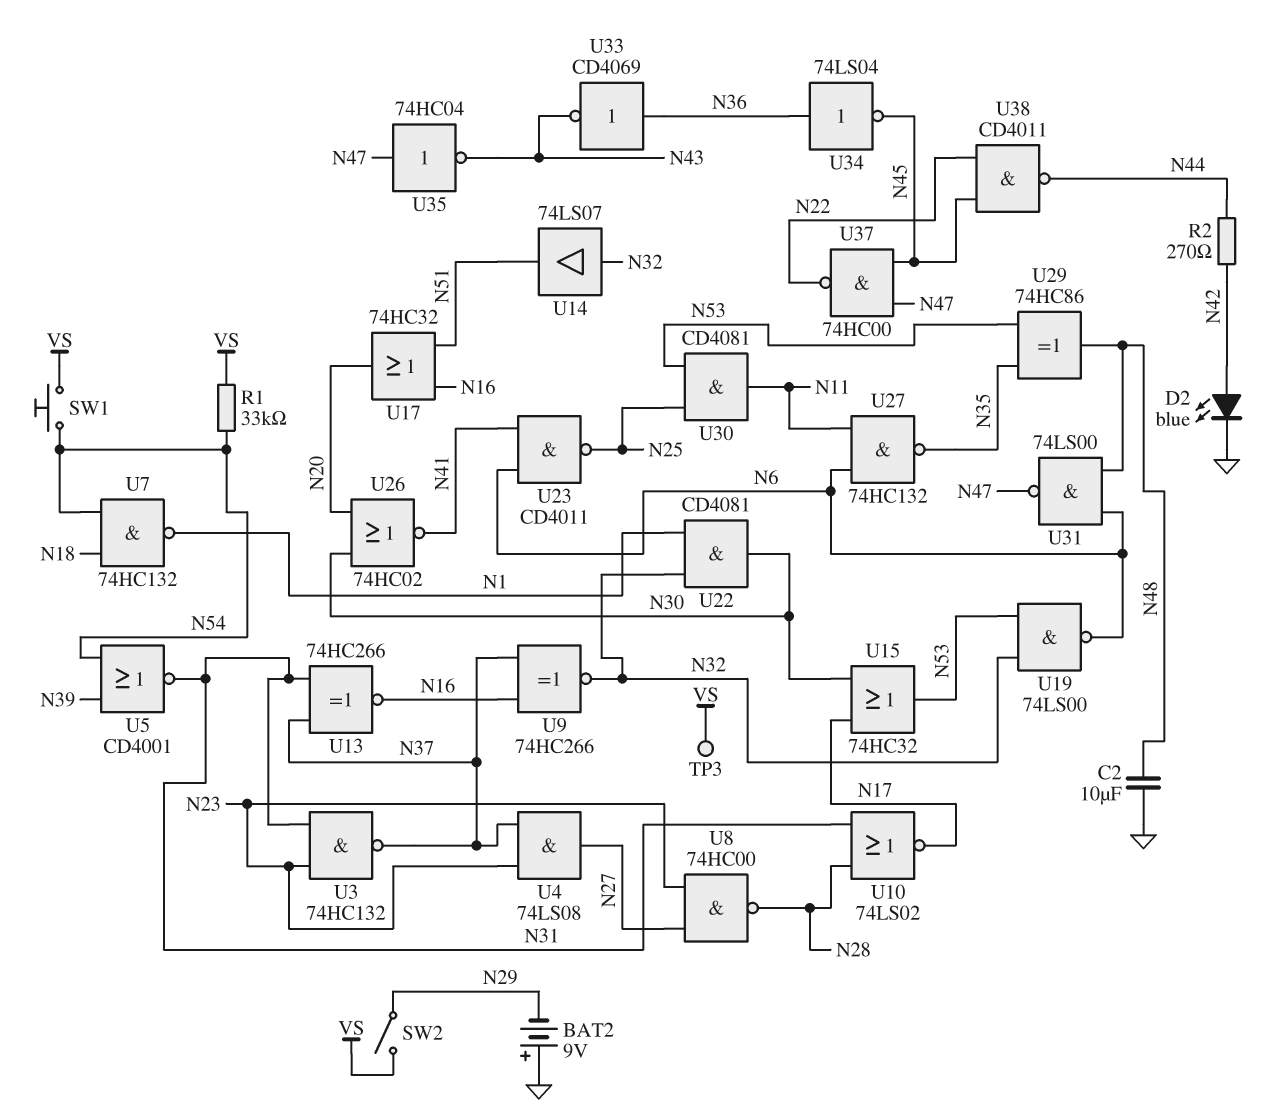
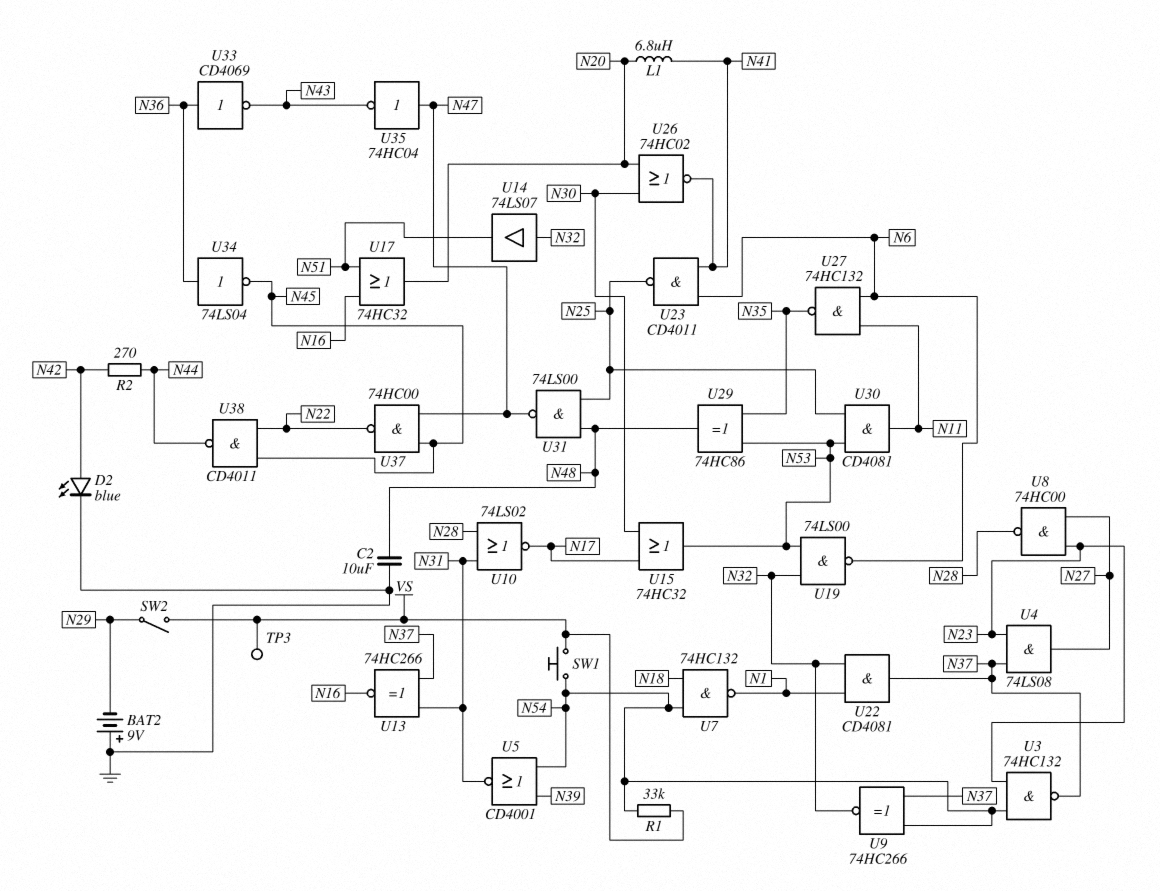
L1: none -> 6.8uH (N20, N41)
U3: NAND 74HC132 (in N23, in N31, out N37) -> NAND 74HC132 (in N23, in N54, out N37)
U9: XNOR 74HC266 (in N16, in N37, out N32) -> XNOR 74HC266 (in N37, in N54, out N32)
U22: AND CD4081 (in N1, in N32, out N30) -> AND CD4081 (in N1, in N32, out N37)
U31: NAND 74LS00 (in N6, in N48, out N47) -> NAND 74LS00 (in N25, in N48, out N47)

